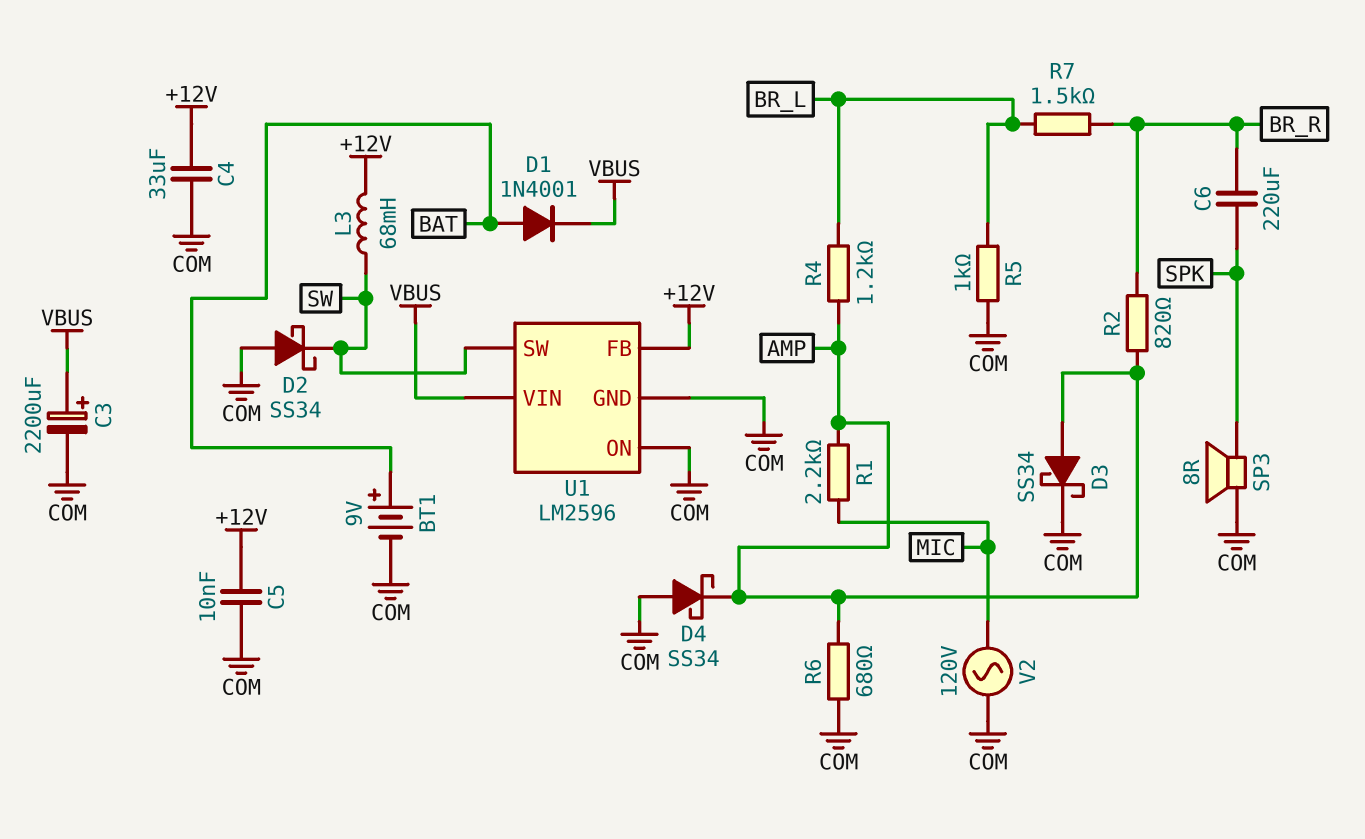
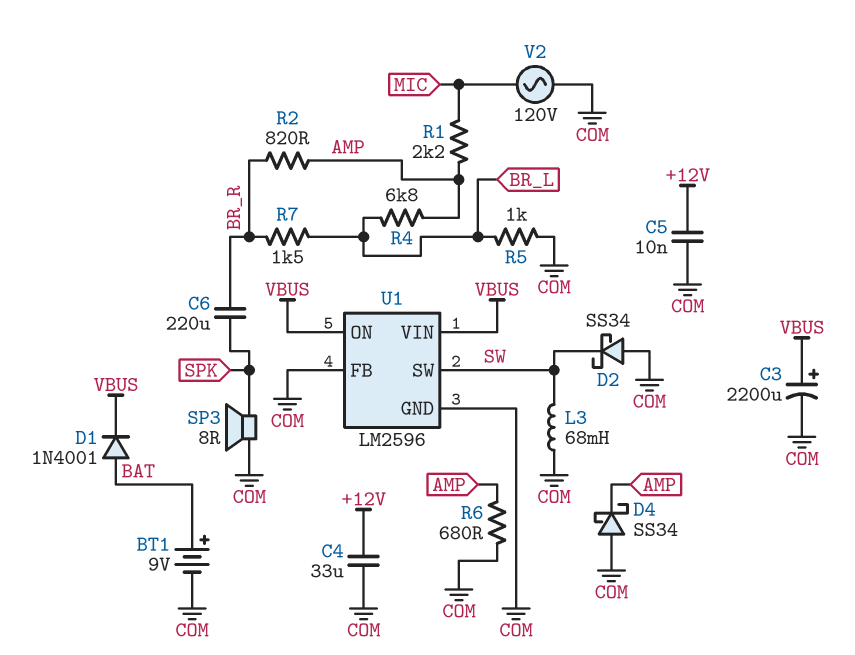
D3: schottky SS34 (A AMP, K COM) -> none
L3: 68mH (+12V, SW) -> 68mH (COM, SW)
R4: 1.2k (AMP, BR_L) -> 6.8k (AMP, BR_L)
U1 pin FB: +12V -> COM
U1 pin ON: COM -> VBUS

